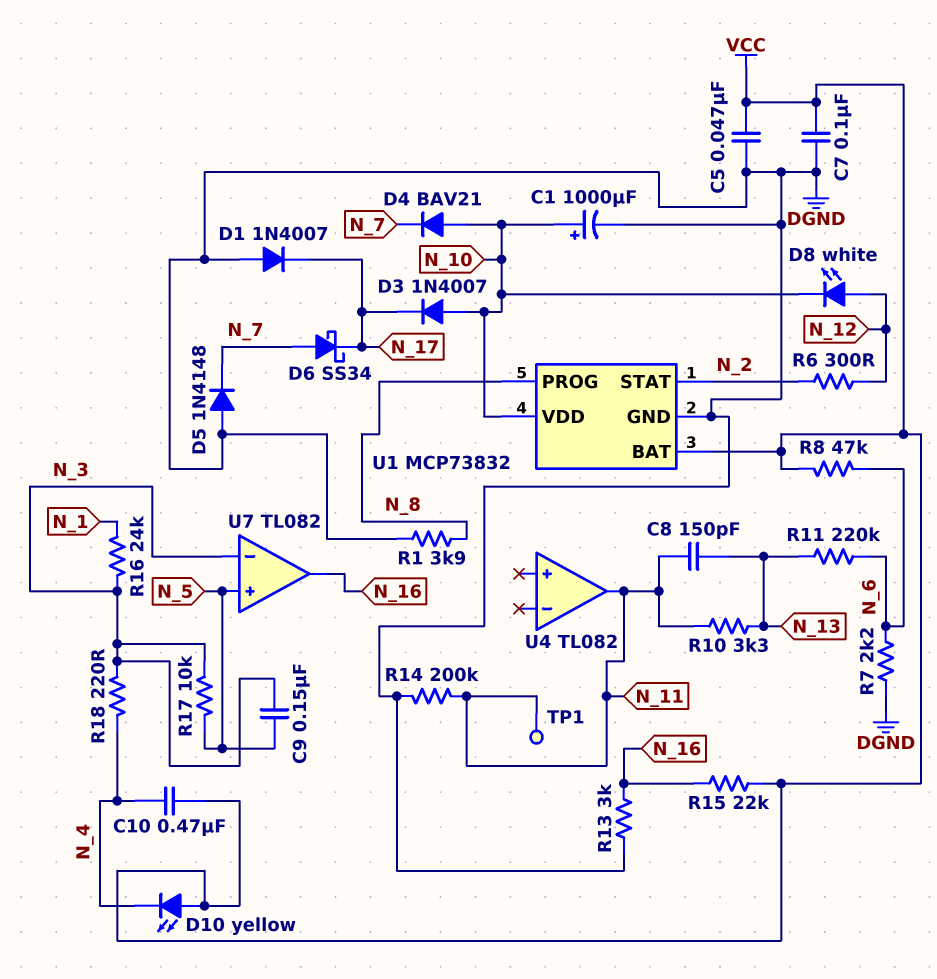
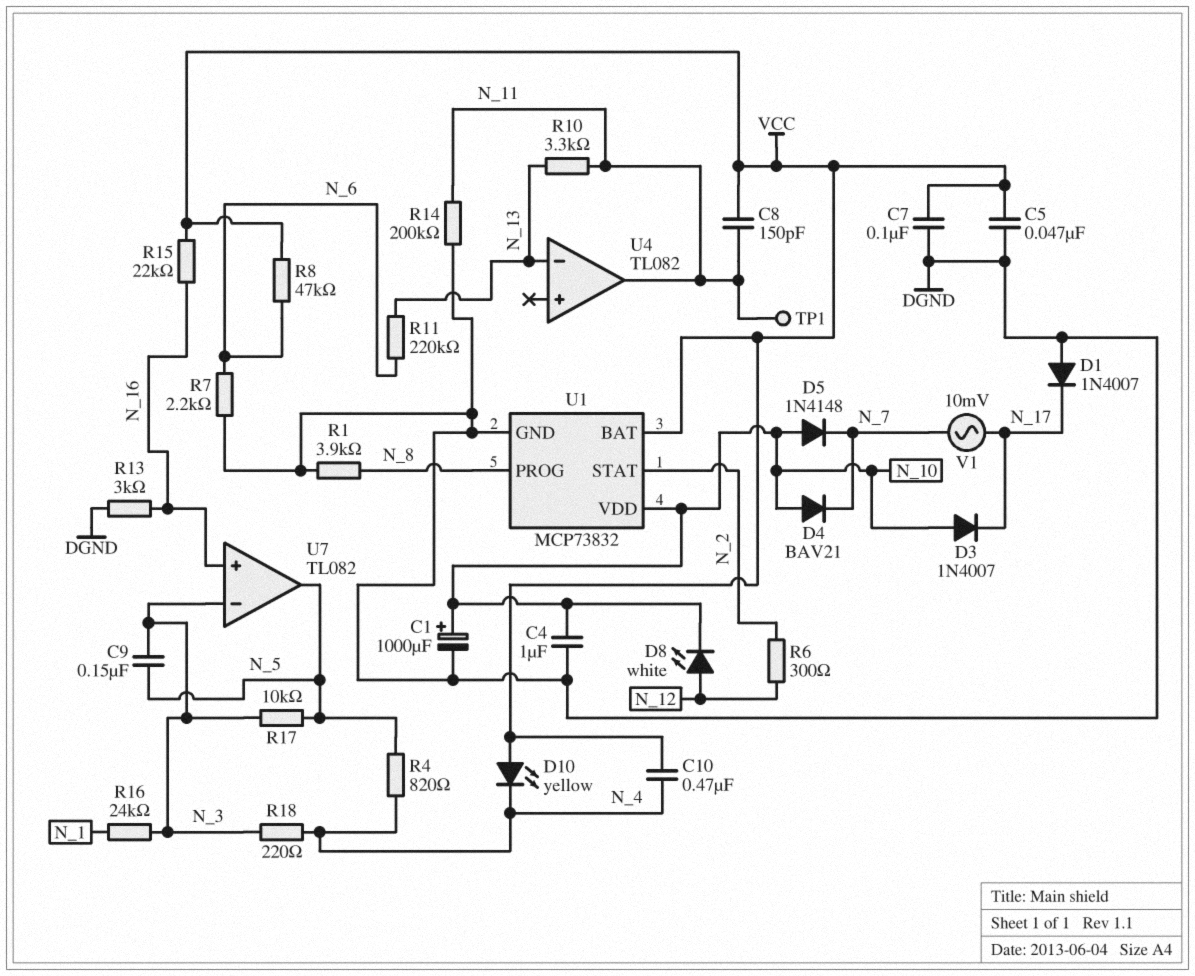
C4: none -> 1uF (DGND, N_10)
C8: 150pF (N_11, N_13) -> 150pF (N_11, VCC)
D5: diode 1N4148 (A DGND, K N_7) -> diode 1N4148 (A N_10, K N_7)
D6: schottky SS34 (A N_7, K N_17) -> none
R4: none -> 820 (N_4, N_5)
U4 pin in-: none -> N_13
U7 pin in+: N_5 -> N_16
U7 pin out: N_16 -> N_5
V1: none -> AC 10mV (N_7, N_17)

